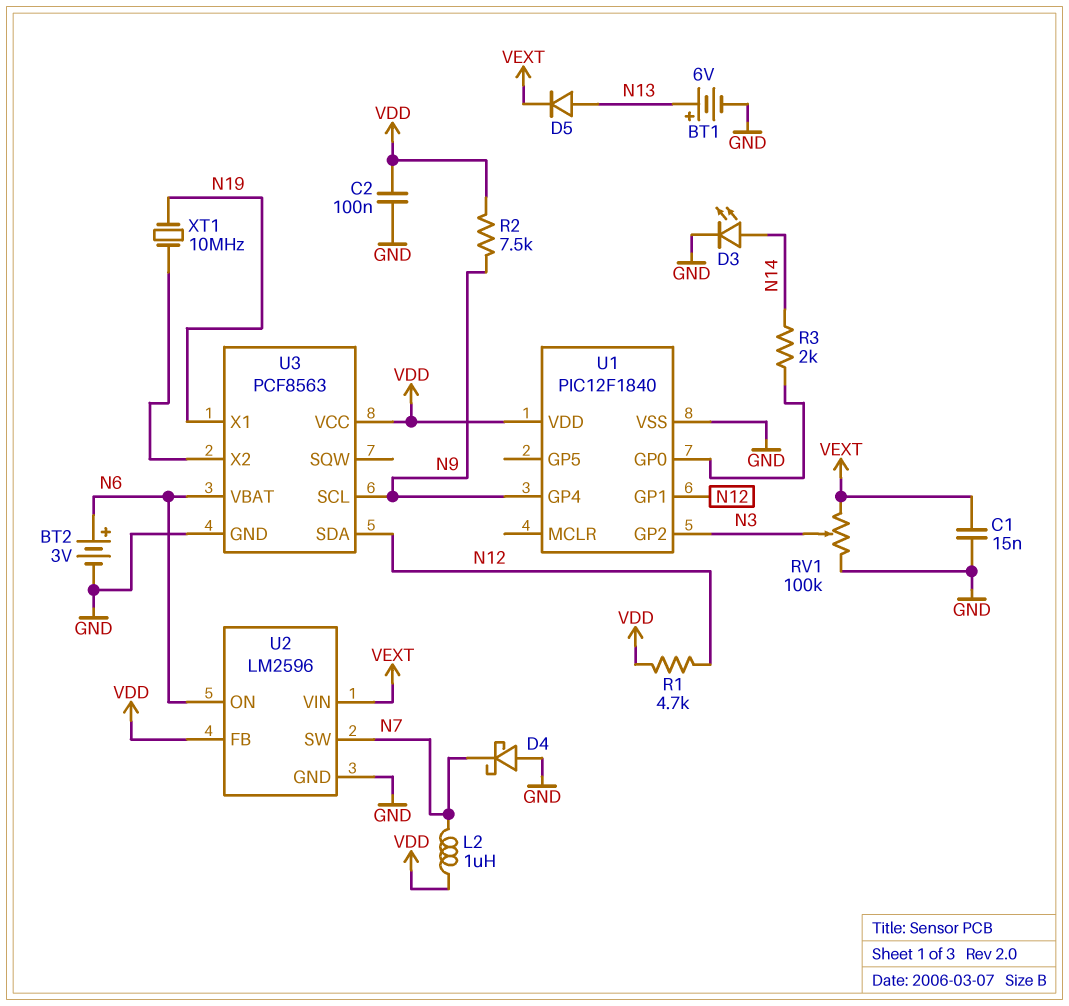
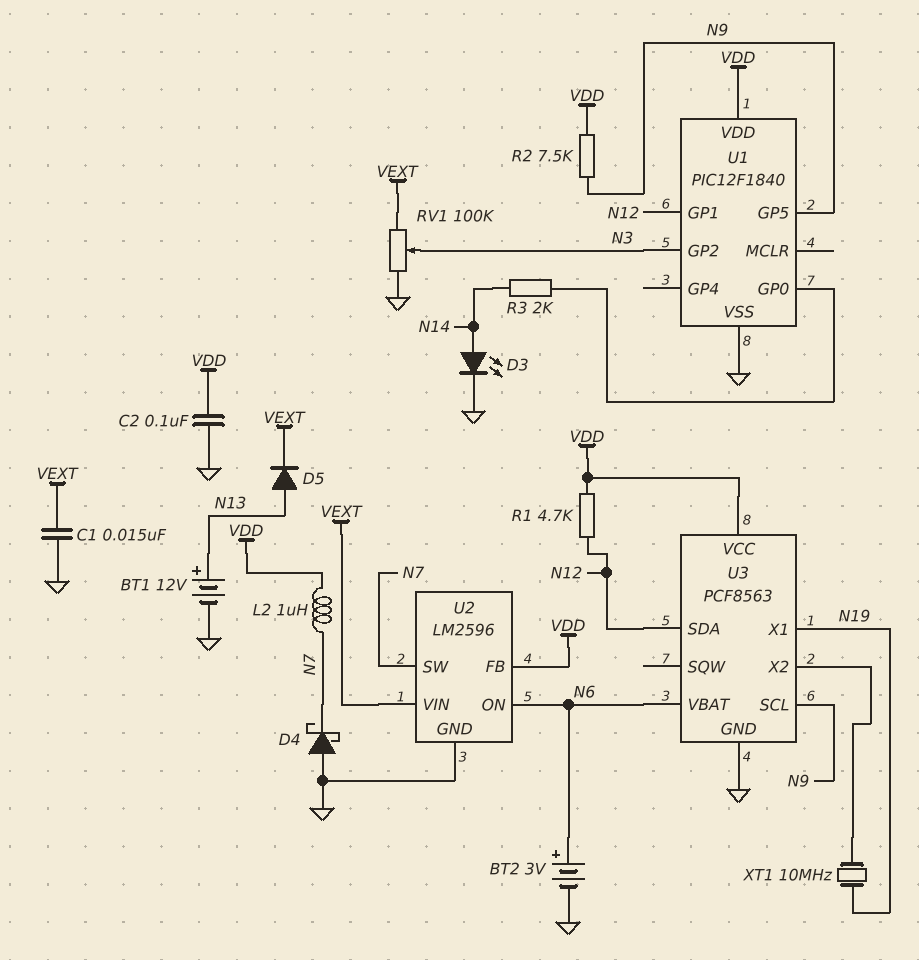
BT1: 6V (plus N13, minus GND) -> 12V (plus N13, minus GND)
U1 pin GP4: N9 -> none
U1 pin GP5: none -> N9

